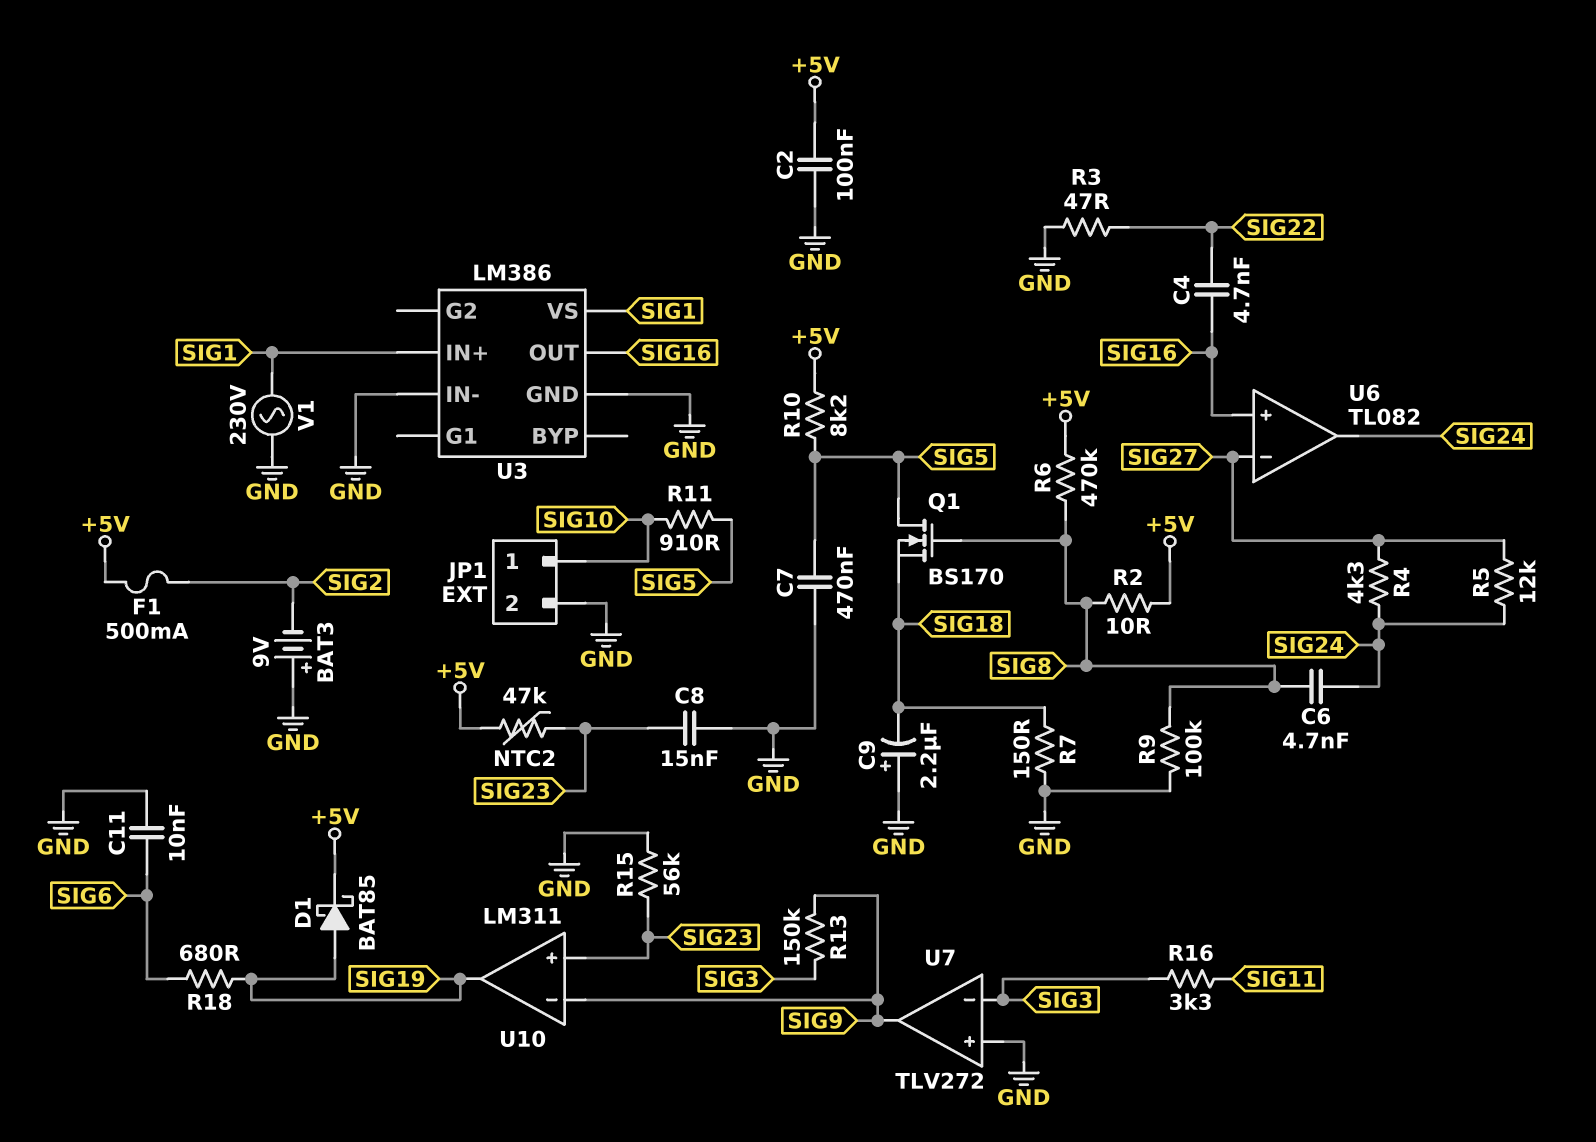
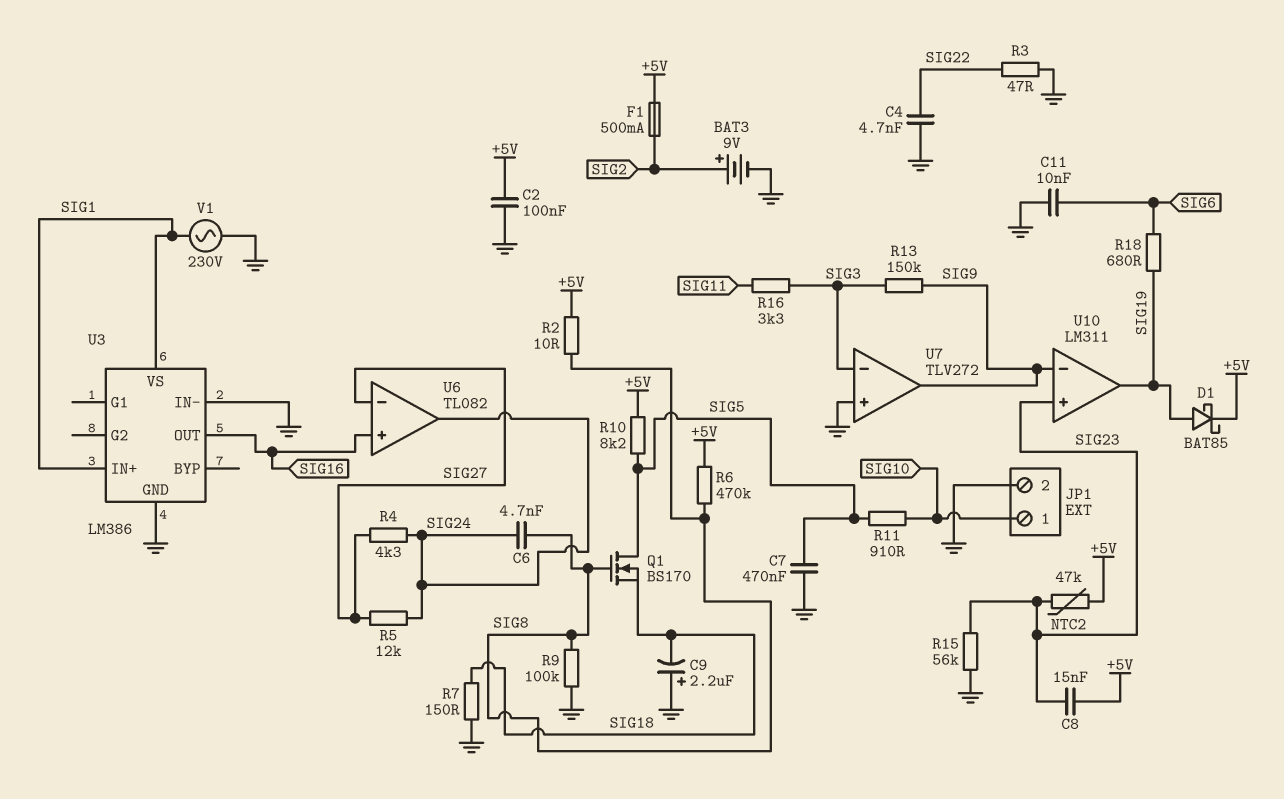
BAT3: 9V (plus GND, minus SIG2) -> 9V (plus SIG2, minus GND)
C4: 4.7nF (SIG16, SIG22) -> 4.7nF (GND, SIG22)
C8: 15nF (GND, SIG23) -> 15nF (+5V, SIG23)

